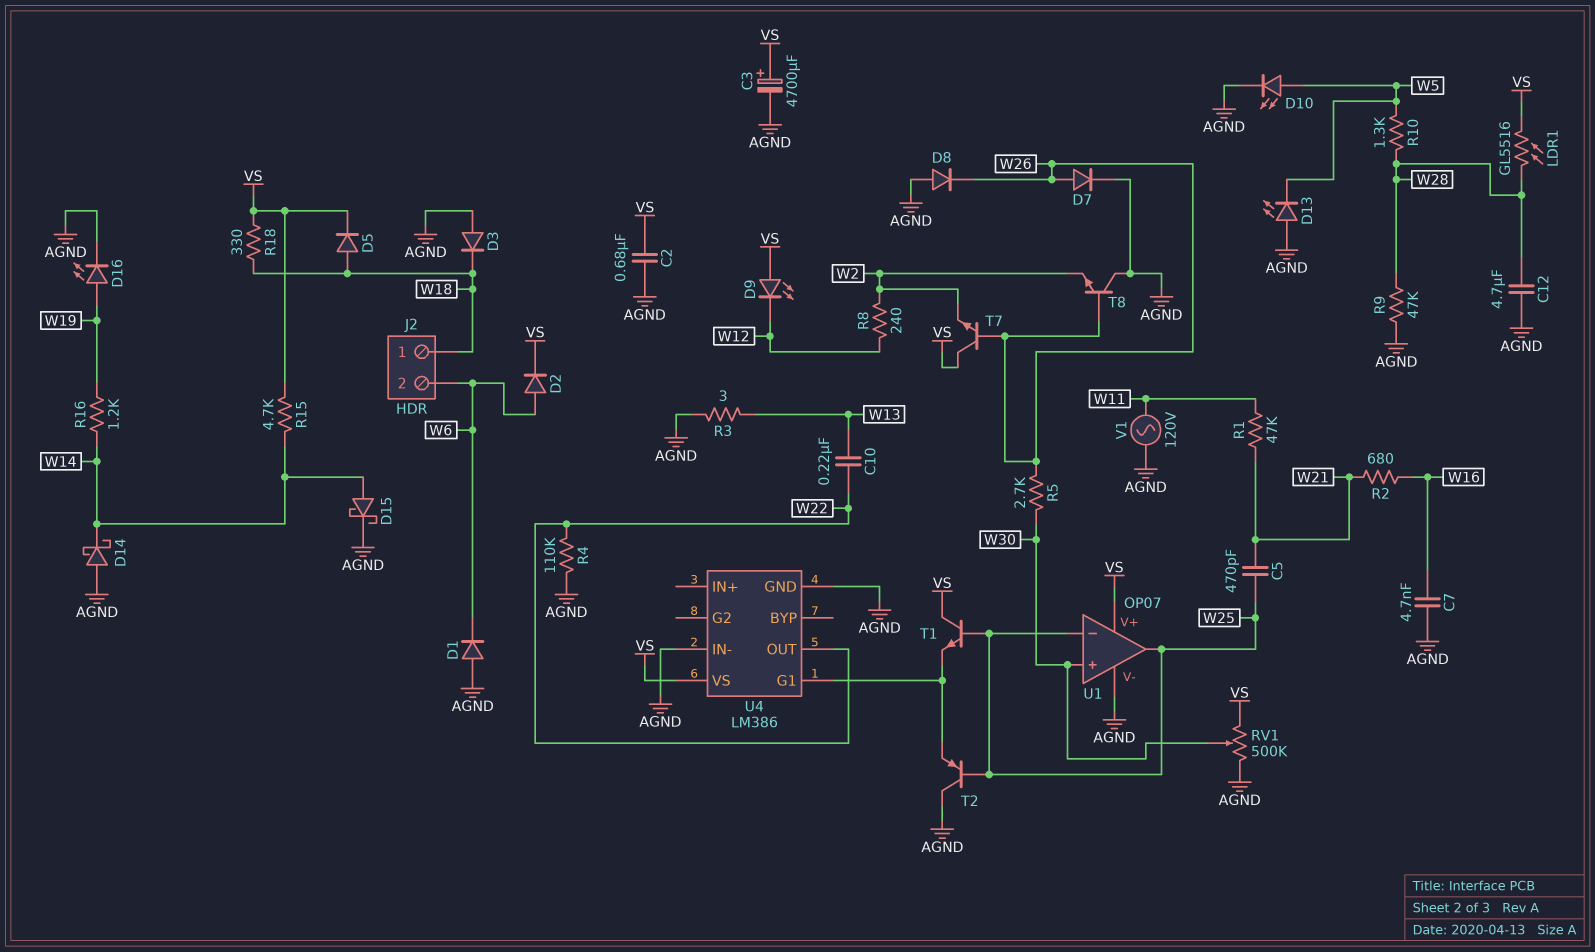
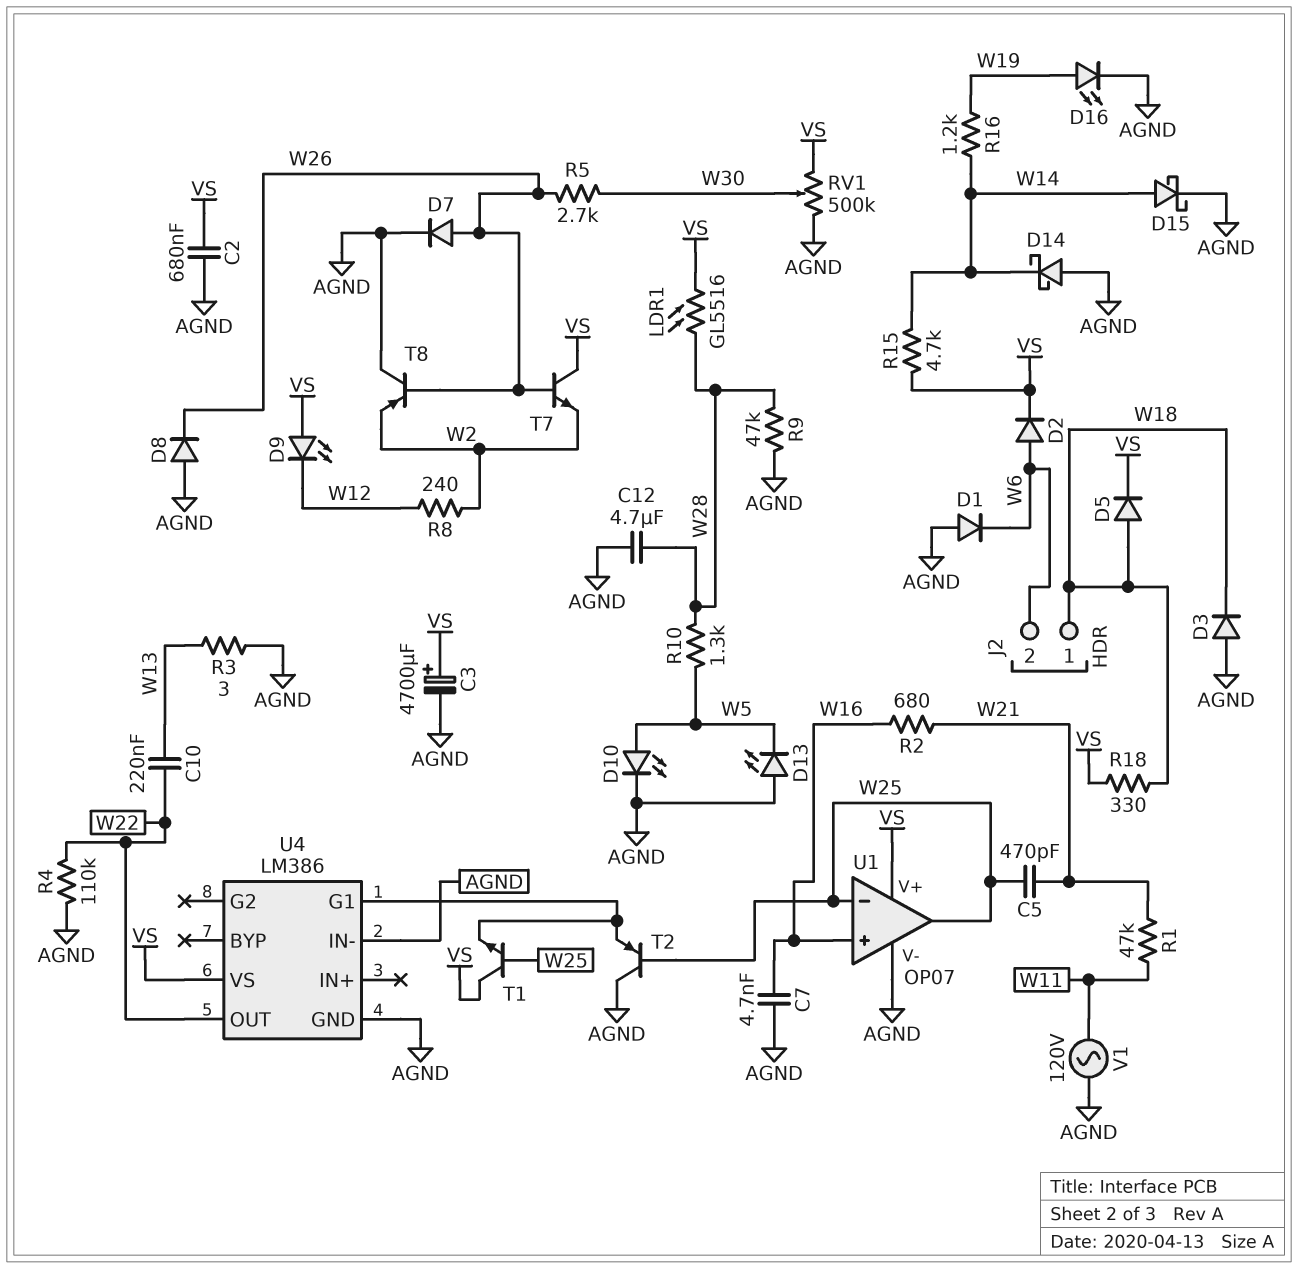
T8: NPN (B W26, C AGND, E W2) -> PNP (B W26, C AGND, E W2)
U1 pin in+: W30 -> W16

